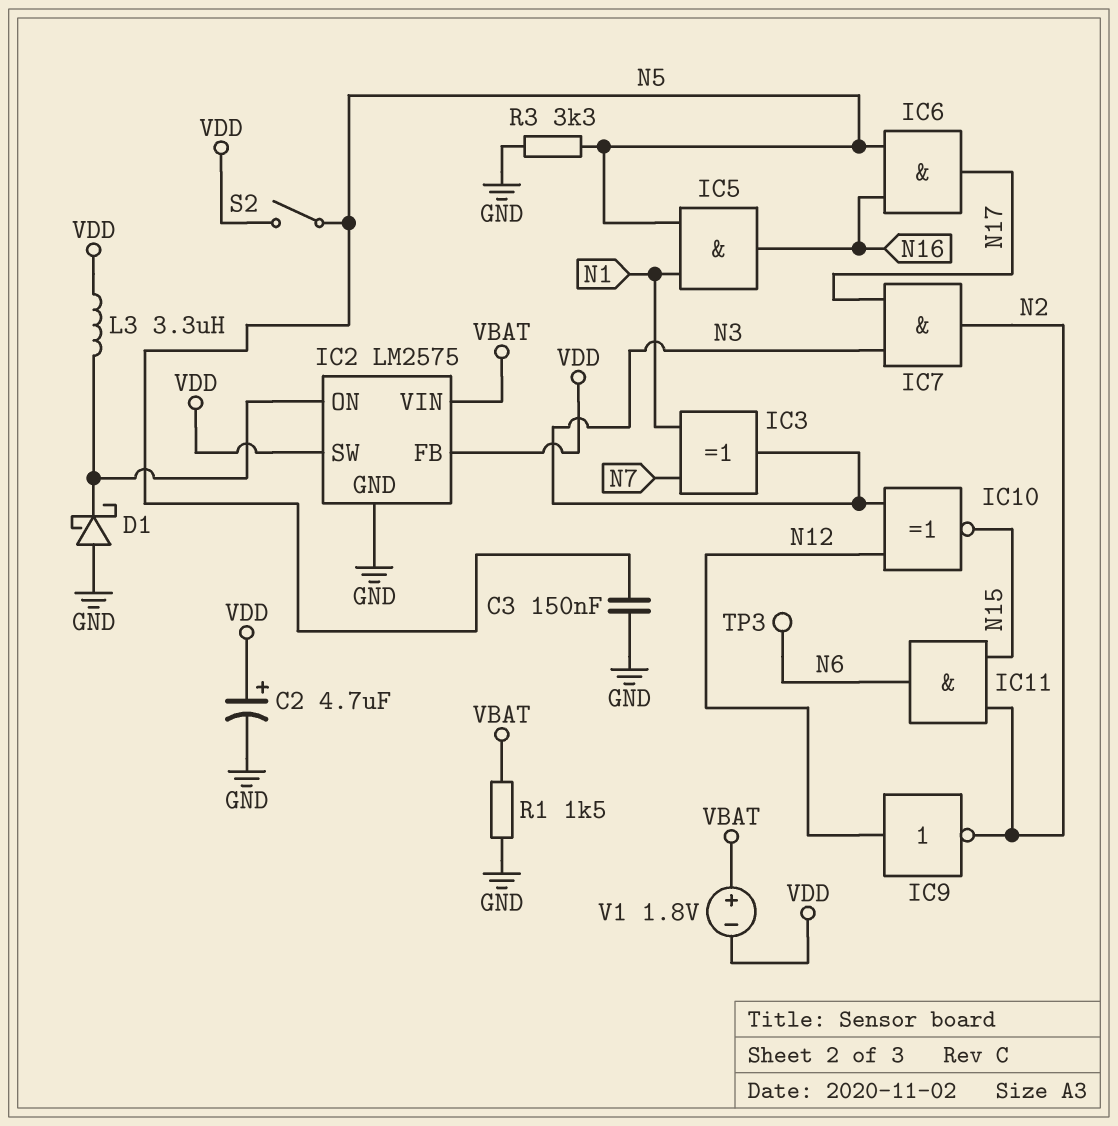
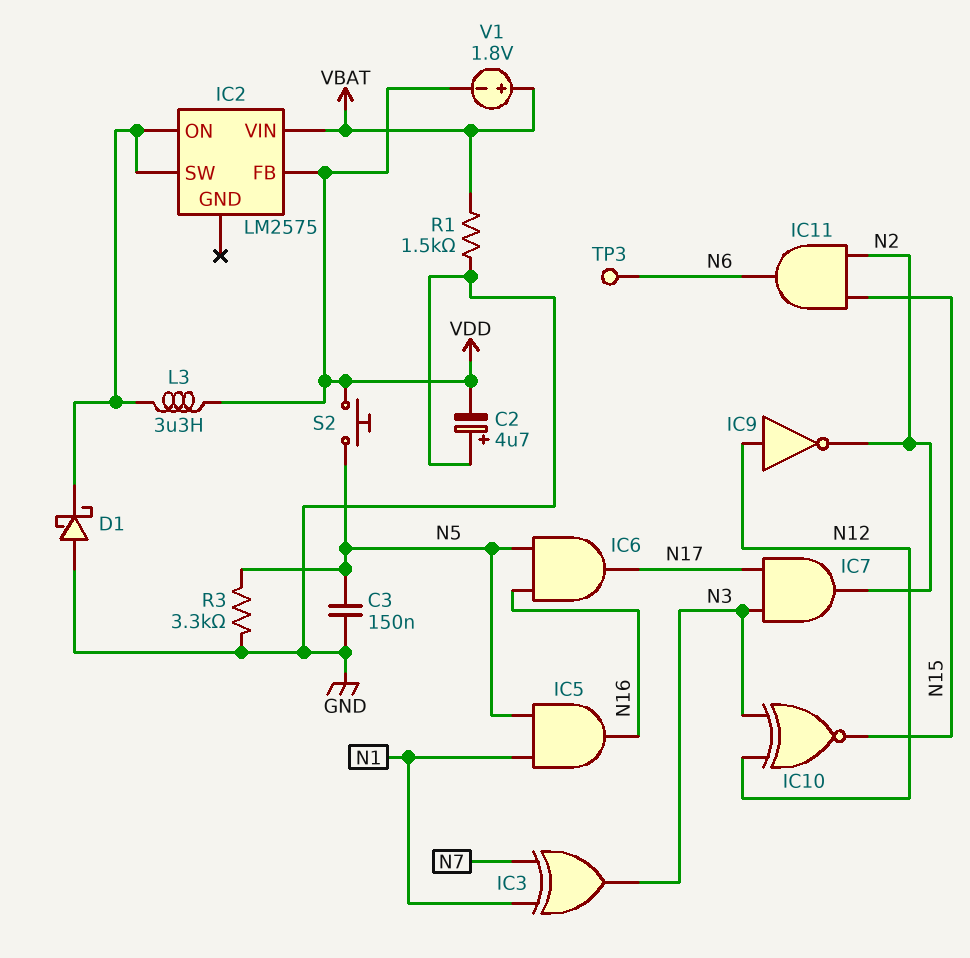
C2: 4.7uF (plus VDD, minus GND) -> 4.7uF (plus GND, minus VDD)
IC2 pin GND: GND -> none
IC2 pin SW: VDD -> IC2/ON
S2: switch (N5, VDD) -> button (N5, VDD)

